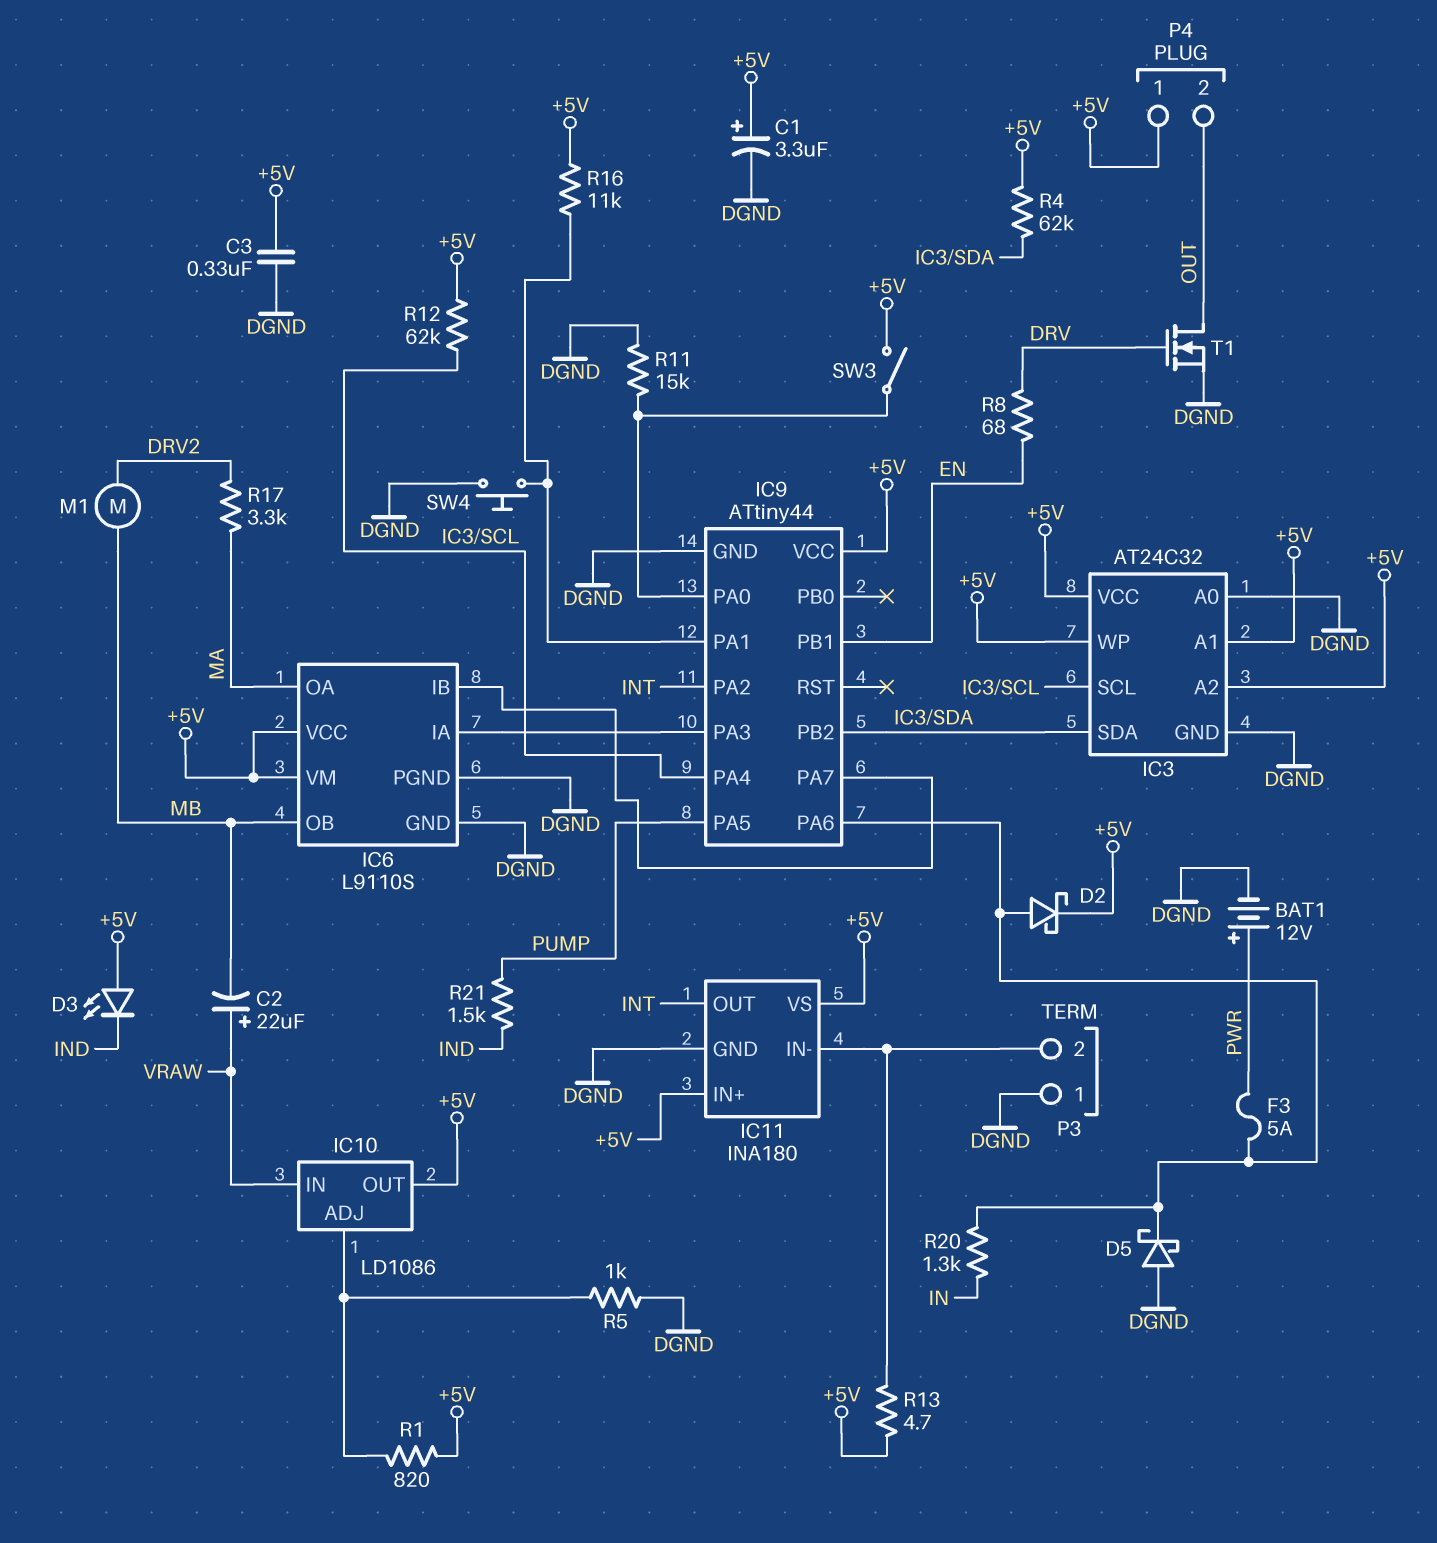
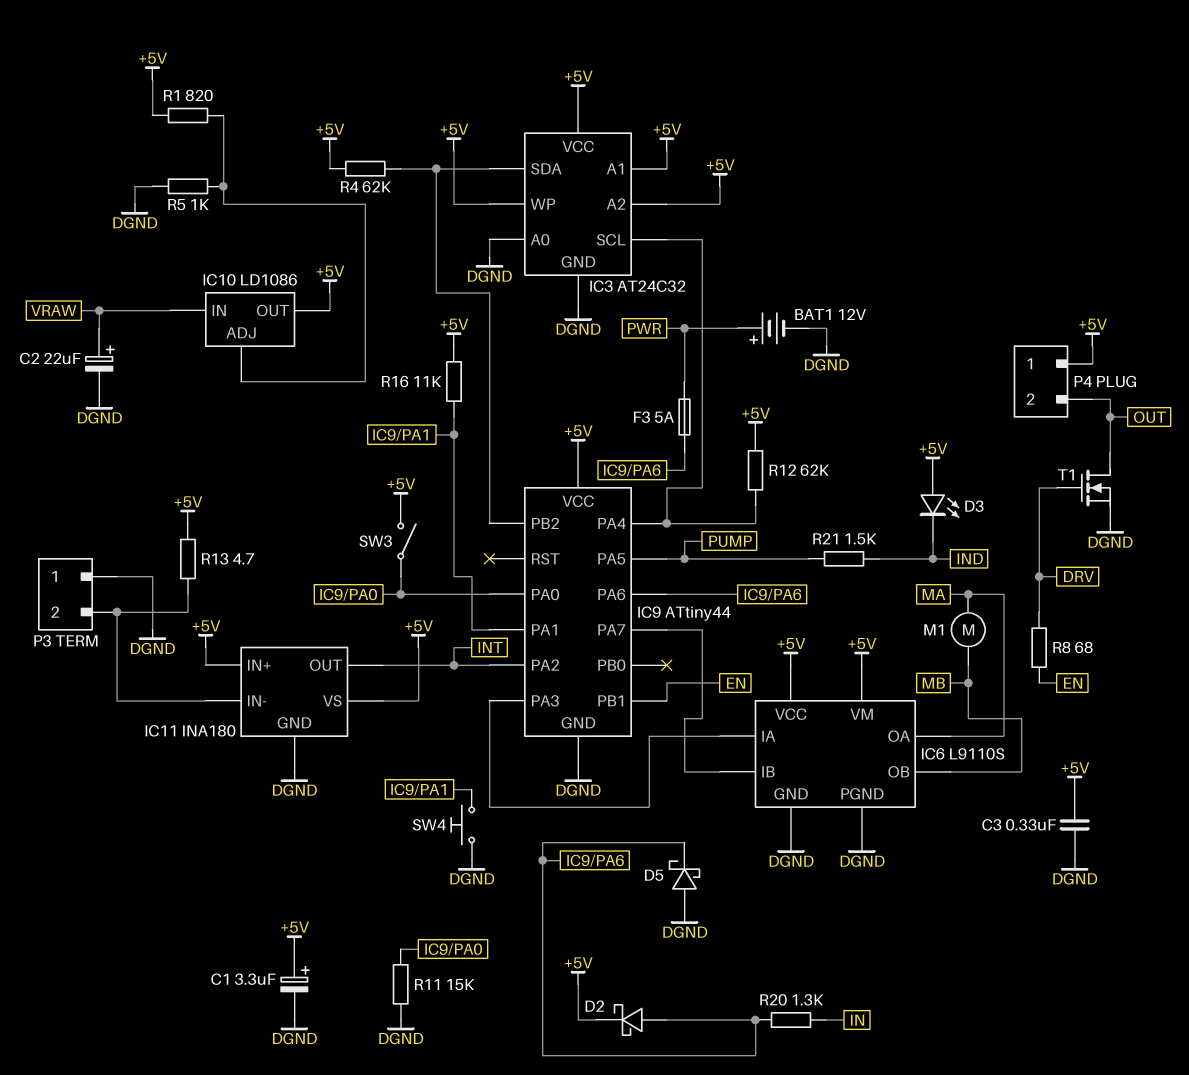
C2: 22uF (plus VRAW, minus MB) -> 22uF (plus VRAW, minus DGND)
M1: motor (DRV2, MB) -> motor (MA, MB)
R17: 3.3k (DRV2, MA) -> none

